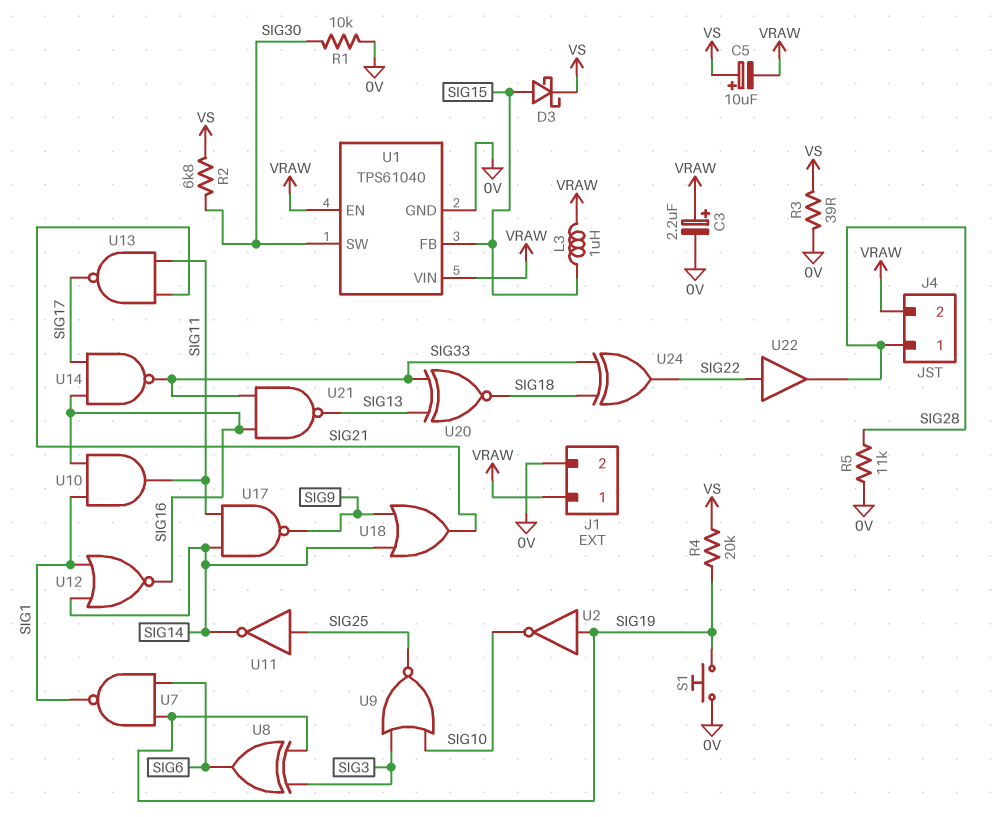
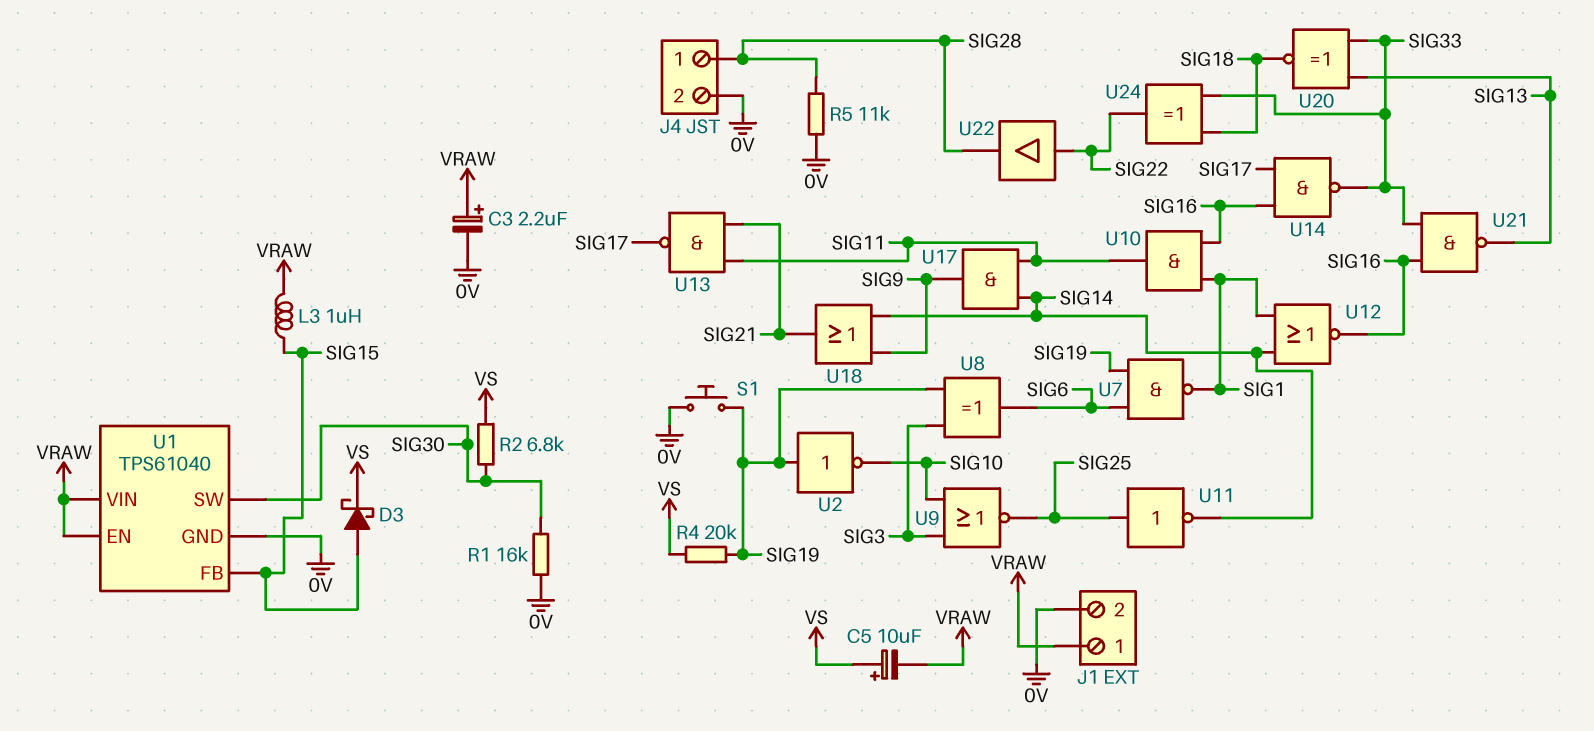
J4 pin 2: VRAW -> 0V
R1: 10k (0V, SIG30) -> 16k (0V, SIG30)
R3: 39 (0V, VS) -> none
U17: NAND (in SIG11, in SIG14, out SIG9) -> AND (in SIG11, in SIG14, out SIG9)

